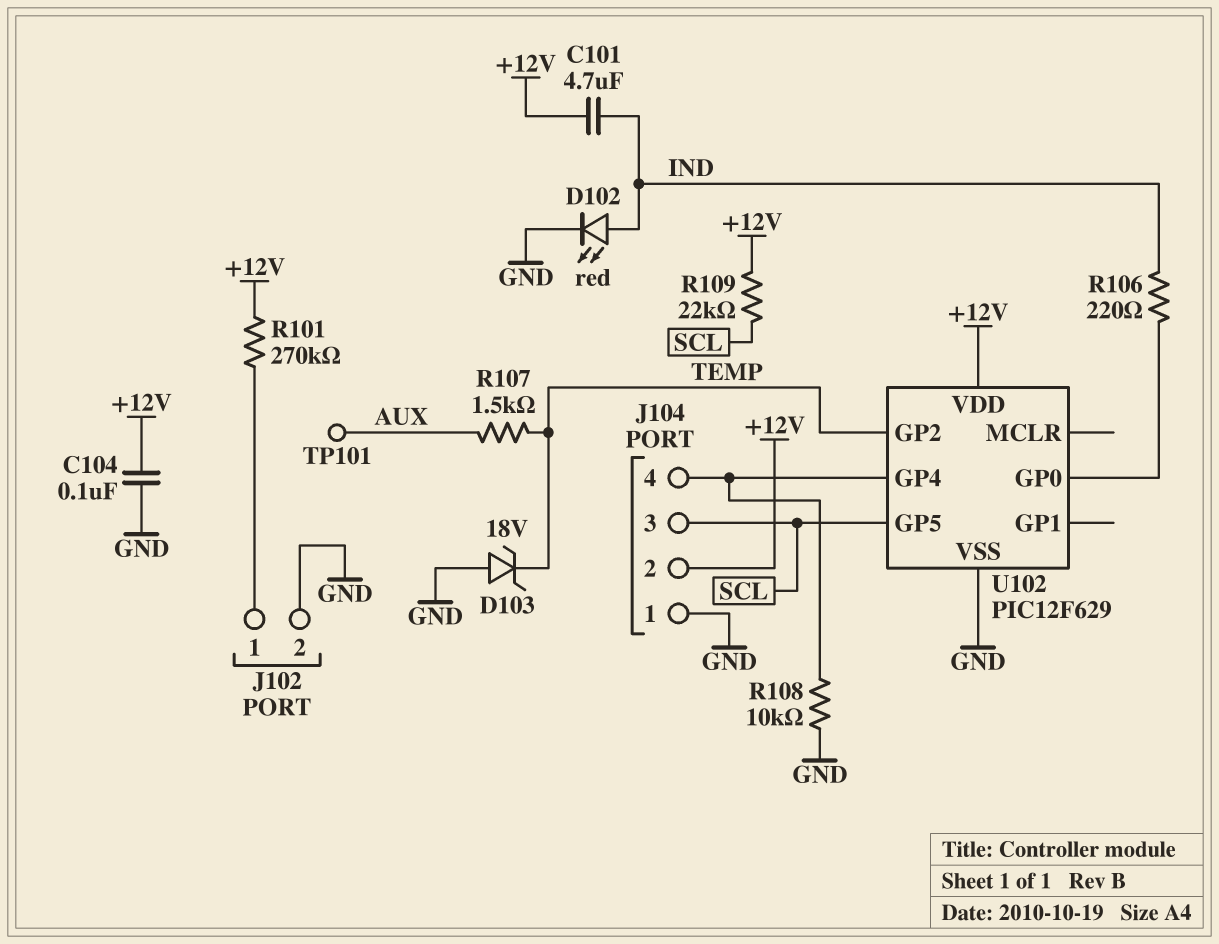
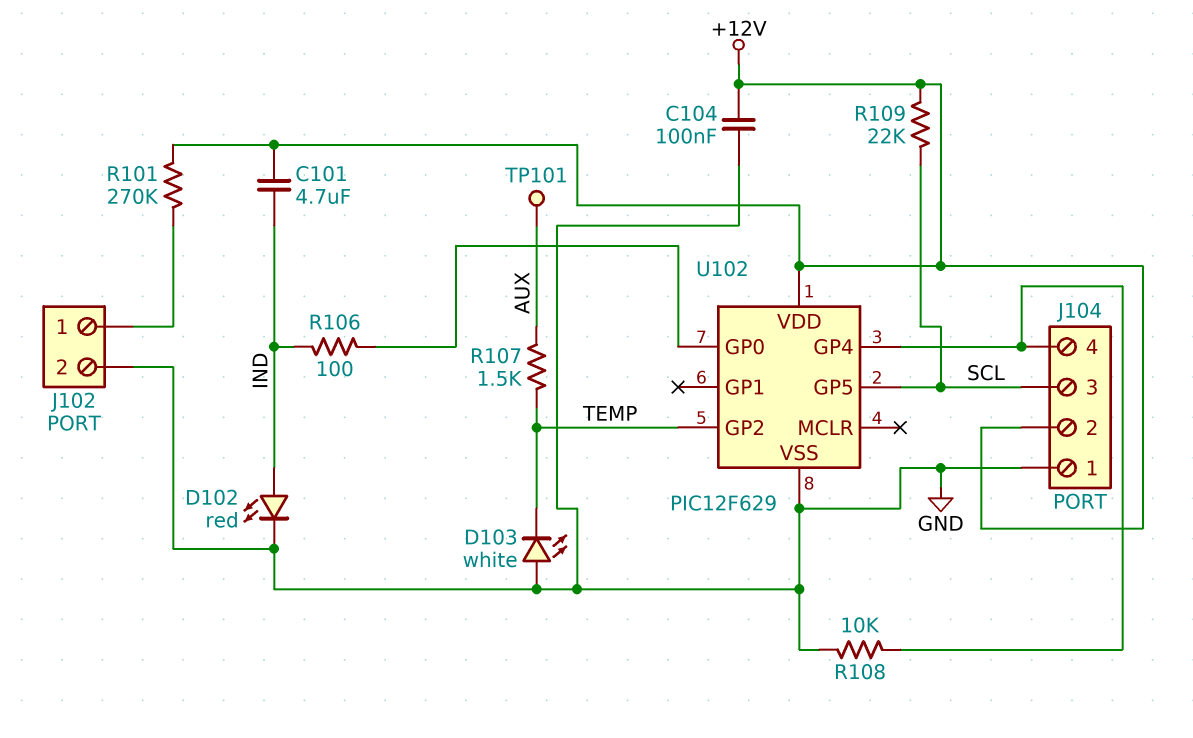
D103: zener 18V (A GND, K TEMP) -> LED white (A GND, K TEMP)
R106: 220 (IND, U102/GP0) -> 100 (IND, U102/GP0)

